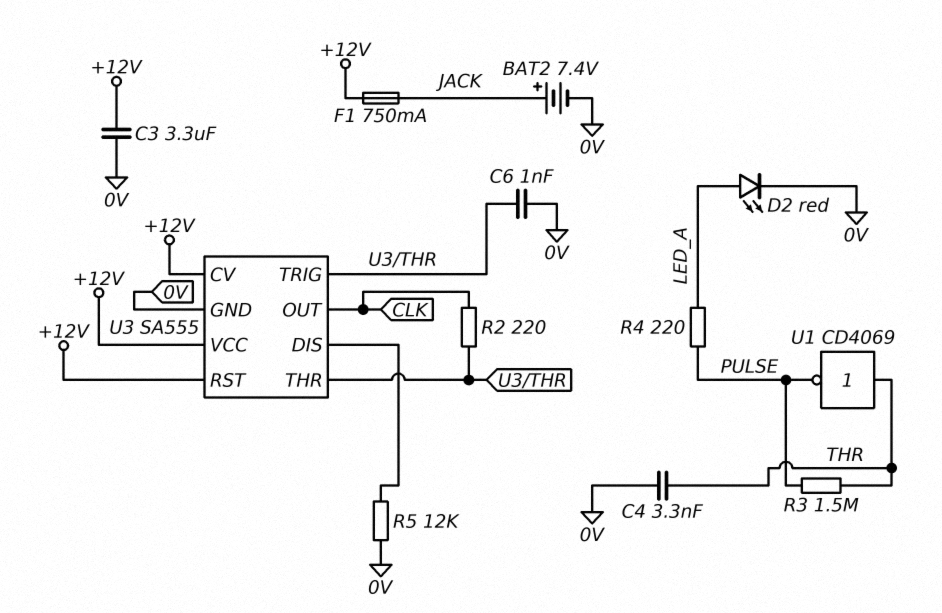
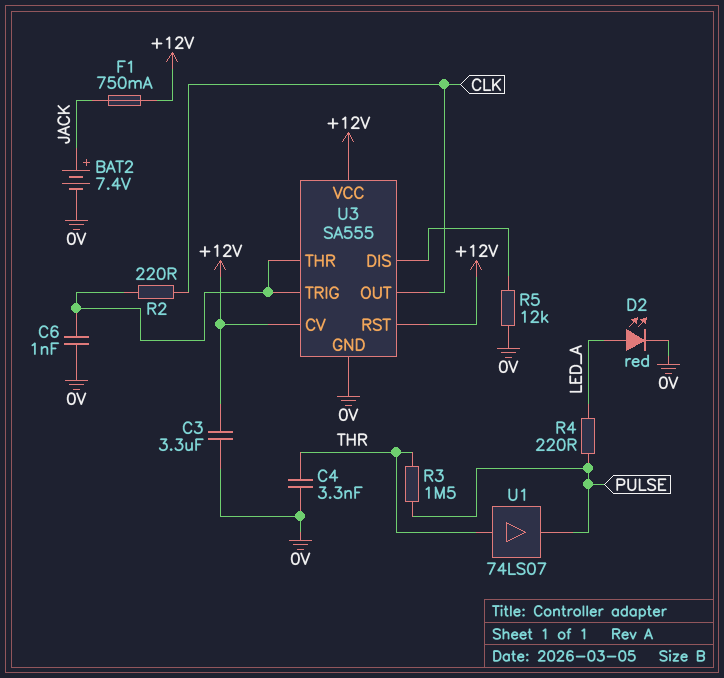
U1: NOT CD4069 (in THR, out PULSE) -> buffer 74LS07 (in THR, out PULSE)

